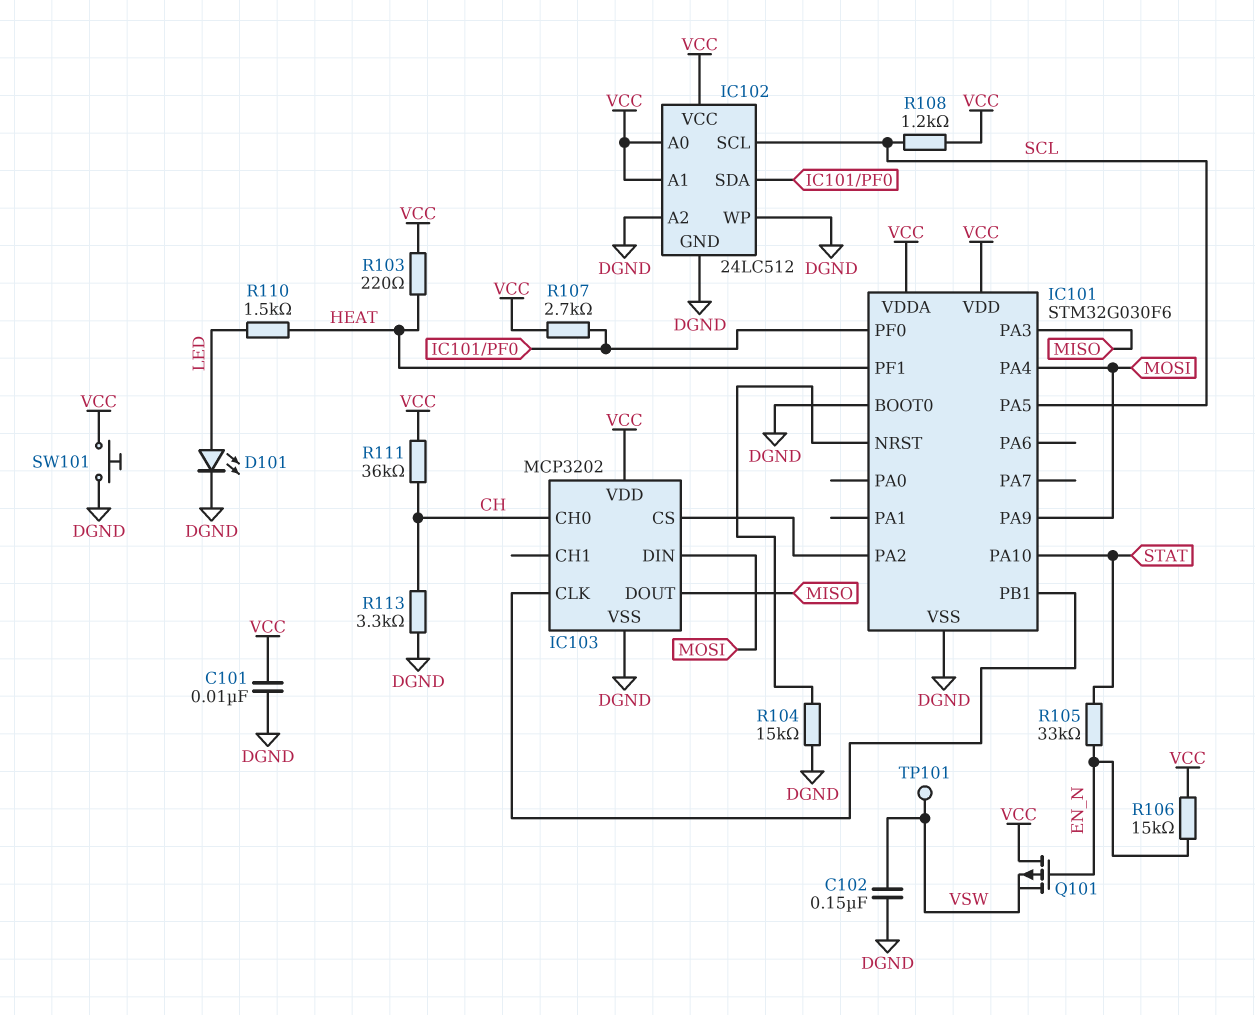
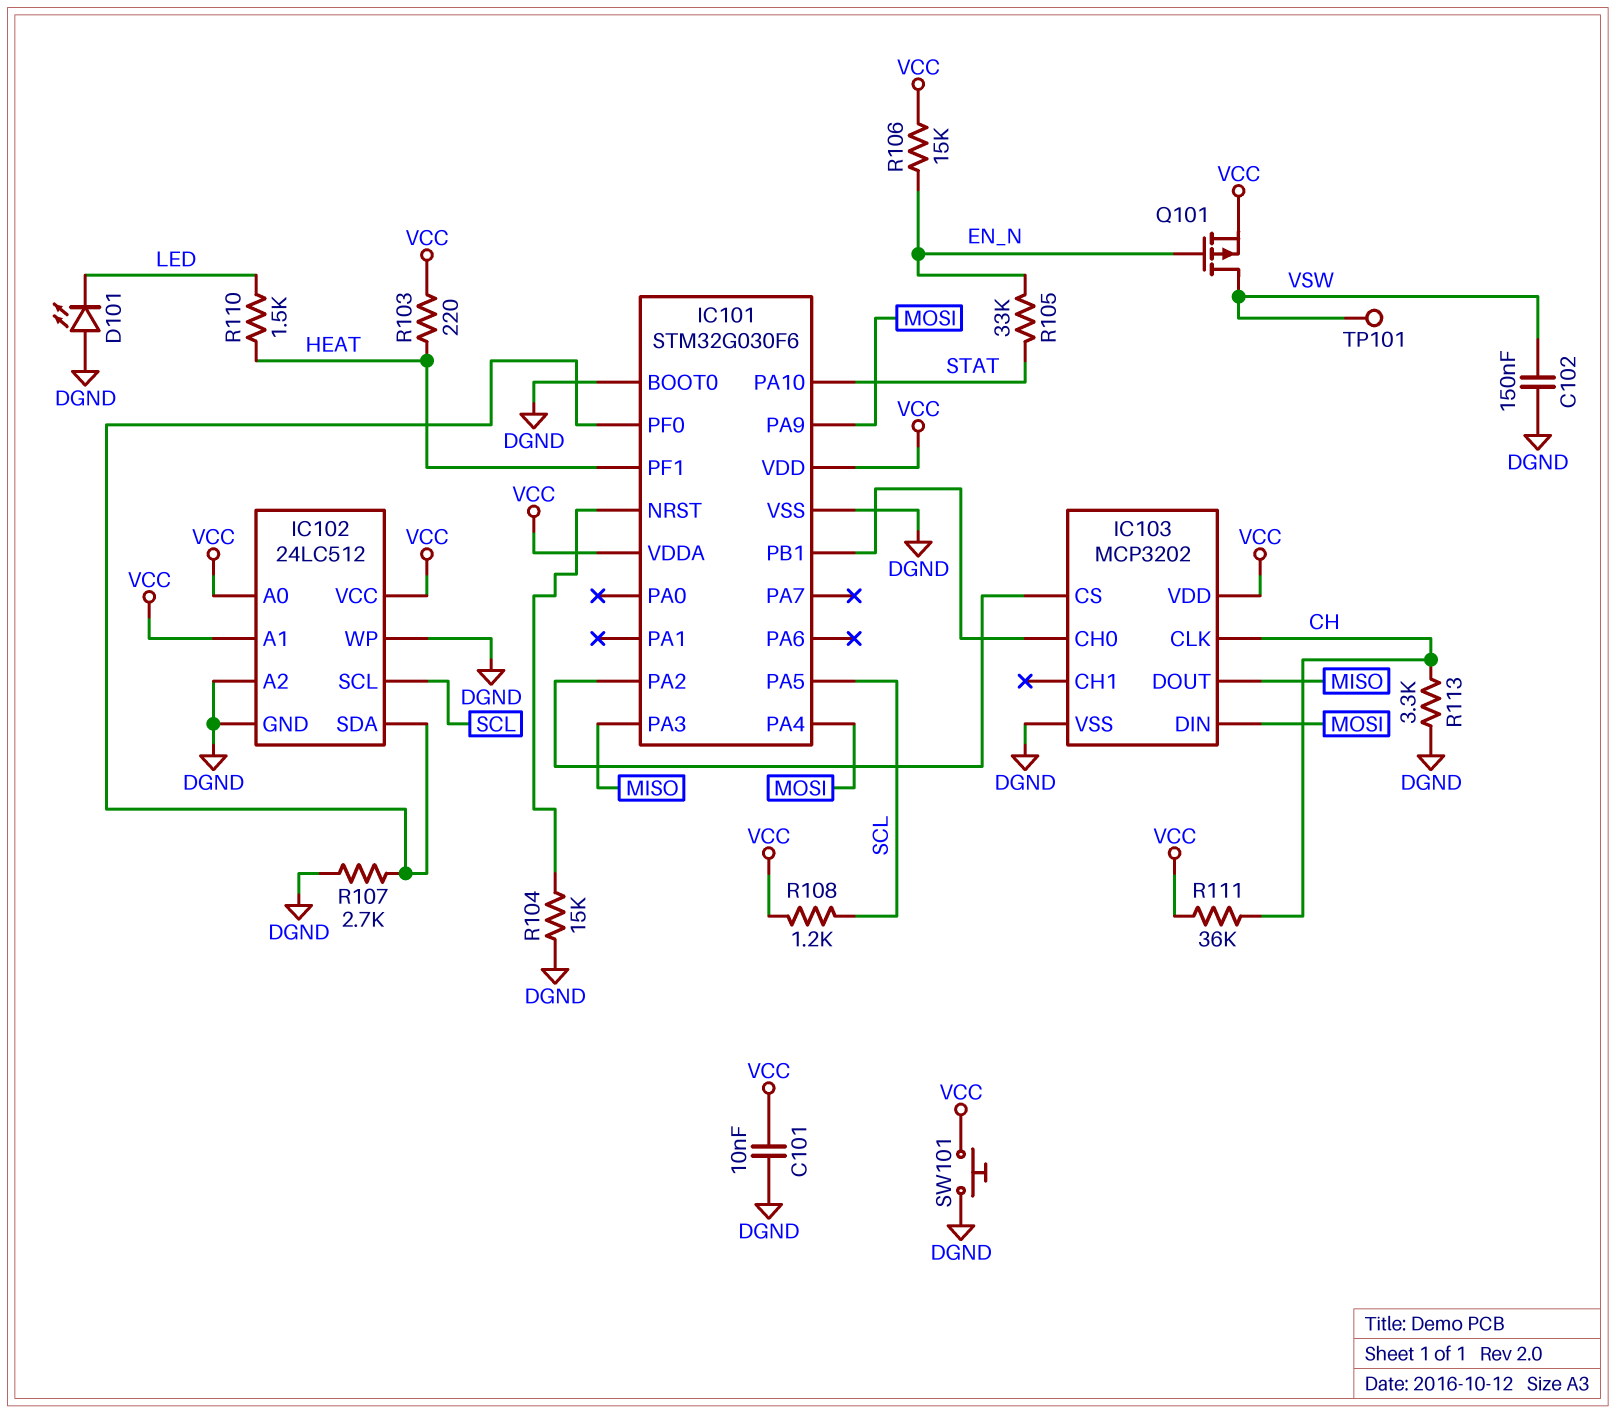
D101: LED (A LED, K DGND) -> LED (A DGND, K LED)
IC103 pin CH0: CH -> IC101/PB1
IC103 pin CLK: IC101/PB1 -> CH
Q101: PMOS (G EN_N, D VCC, S VSW) -> PMOS (G EN_N, D VSW, S VCC)
R107: 2.7k (IC101/PF0, VCC) -> 2.7k (DGND, IC101/PF0)

